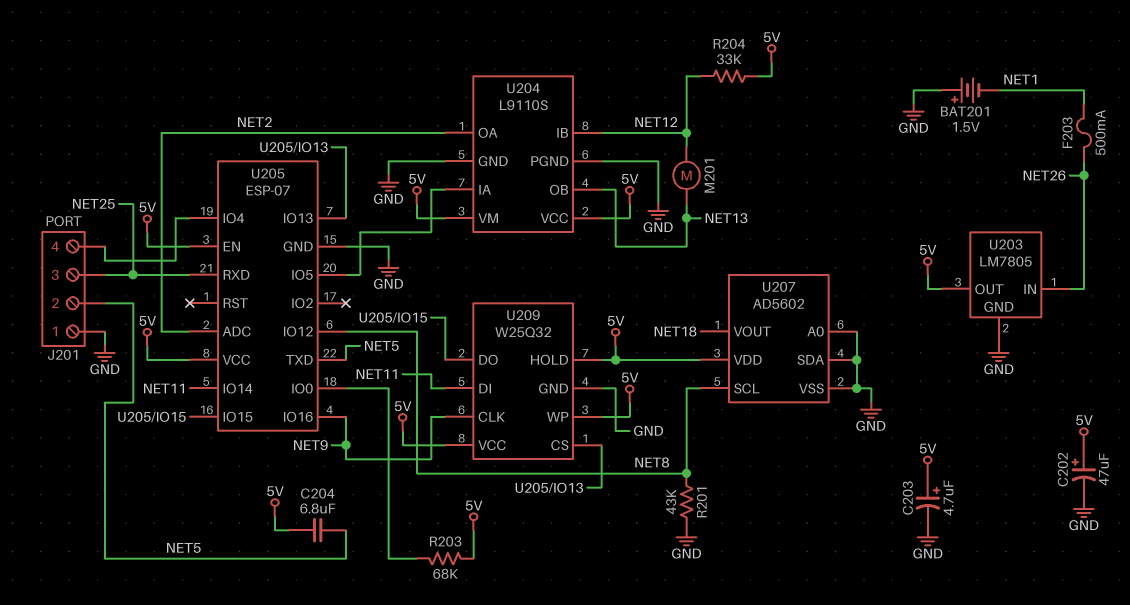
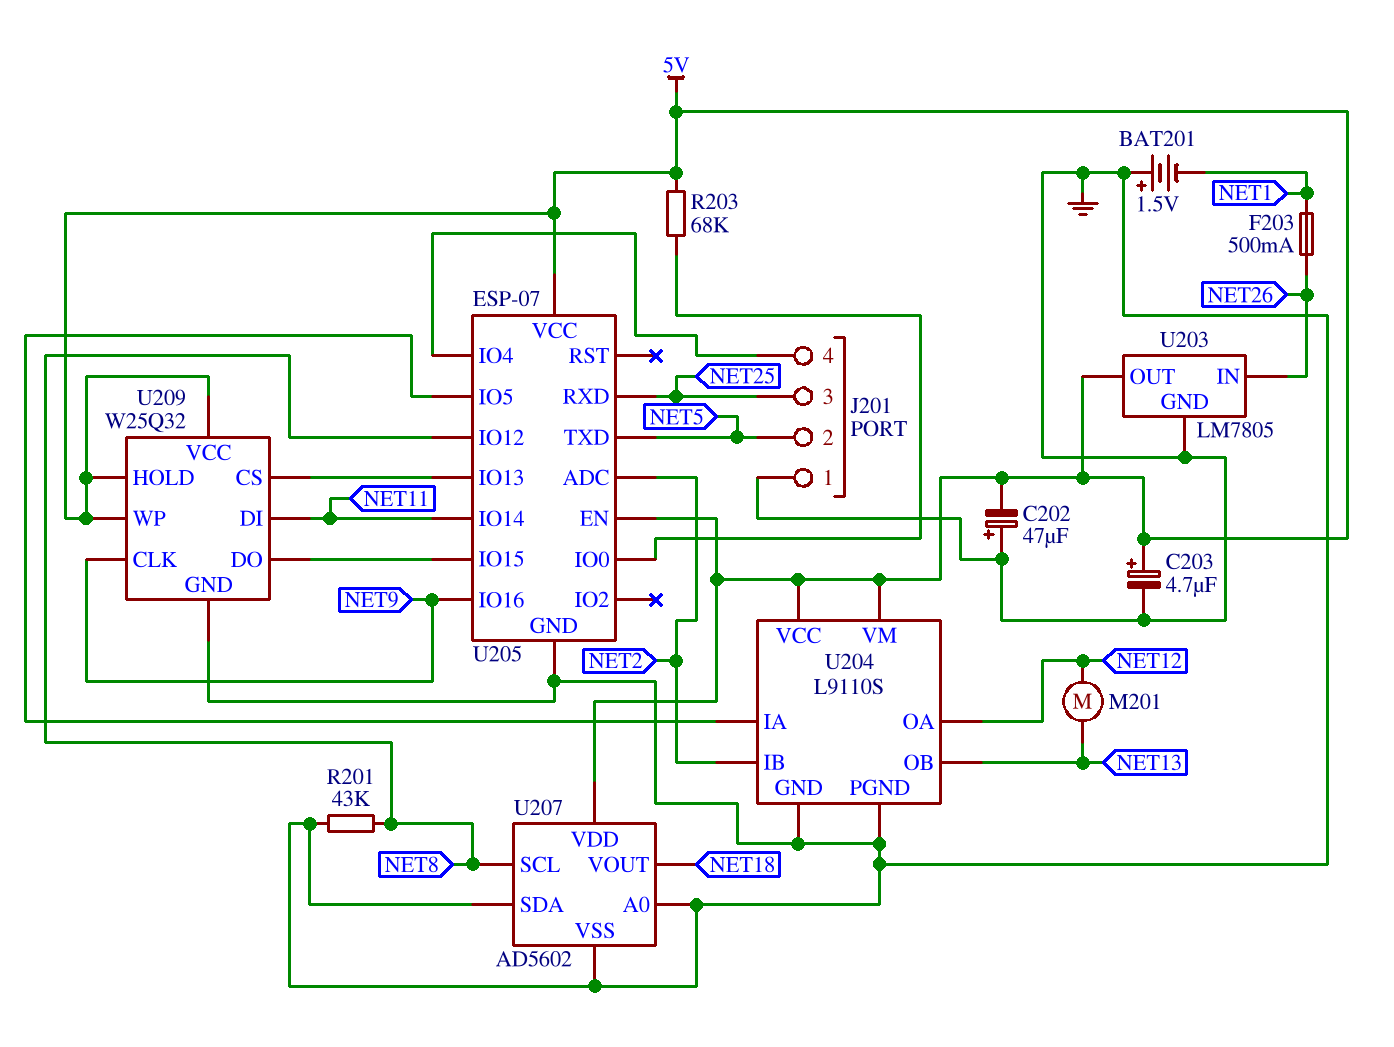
C202: 47uF (plus 5V, minus GND) -> 47uF (plus GND, minus 5V)
C204: 6.8uF (5V, NET5) -> none
R204: 33k (5V, NET12) -> none
U204 pin IB: NET12 -> NET2
U204 pin OA: NET2 -> NET12

